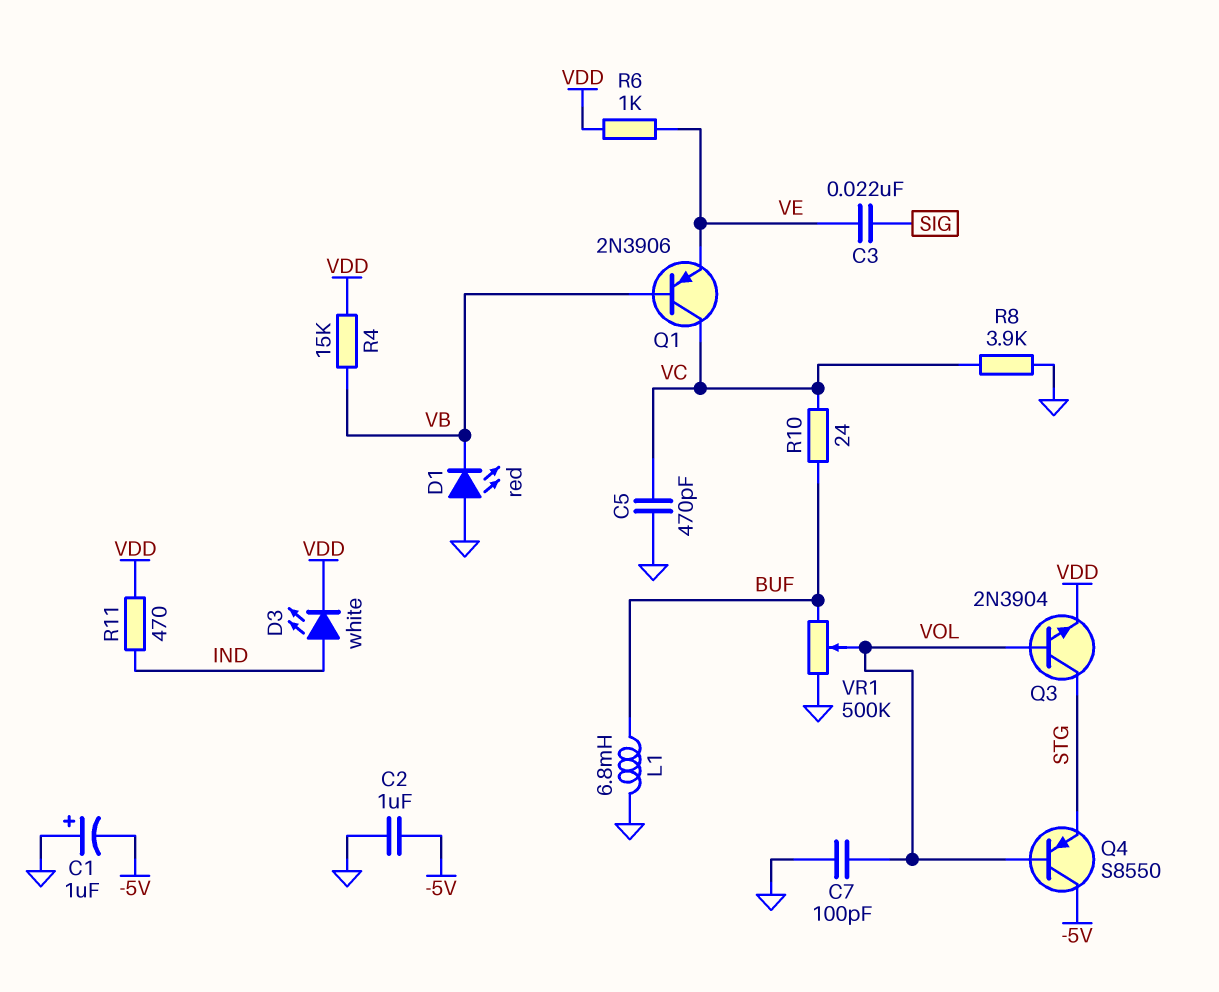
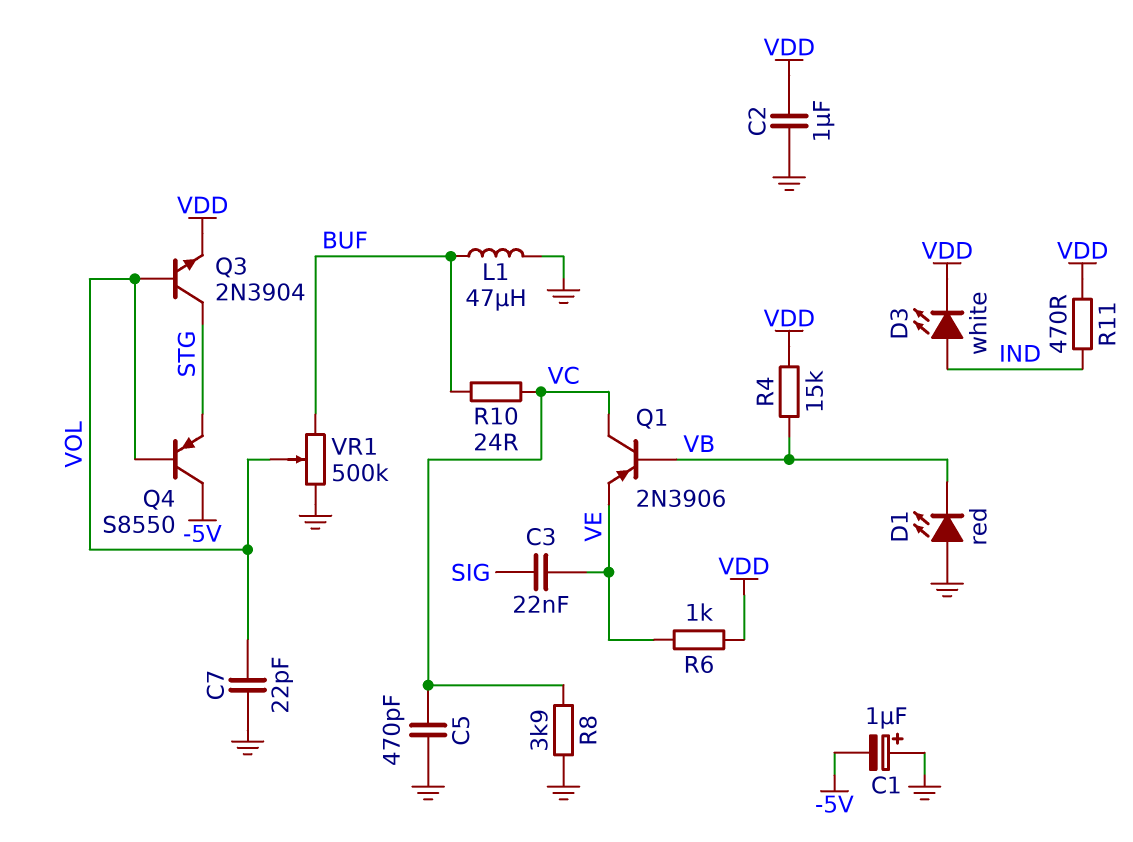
C2: 1uF (-5V, GND) -> 1uF (GND, VDD)
C7: 100pF (GND, VOL) -> 22pF (GND, VOL)
L1: 6.8mH (BUF, GND) -> 47uH (BUF, GND)

